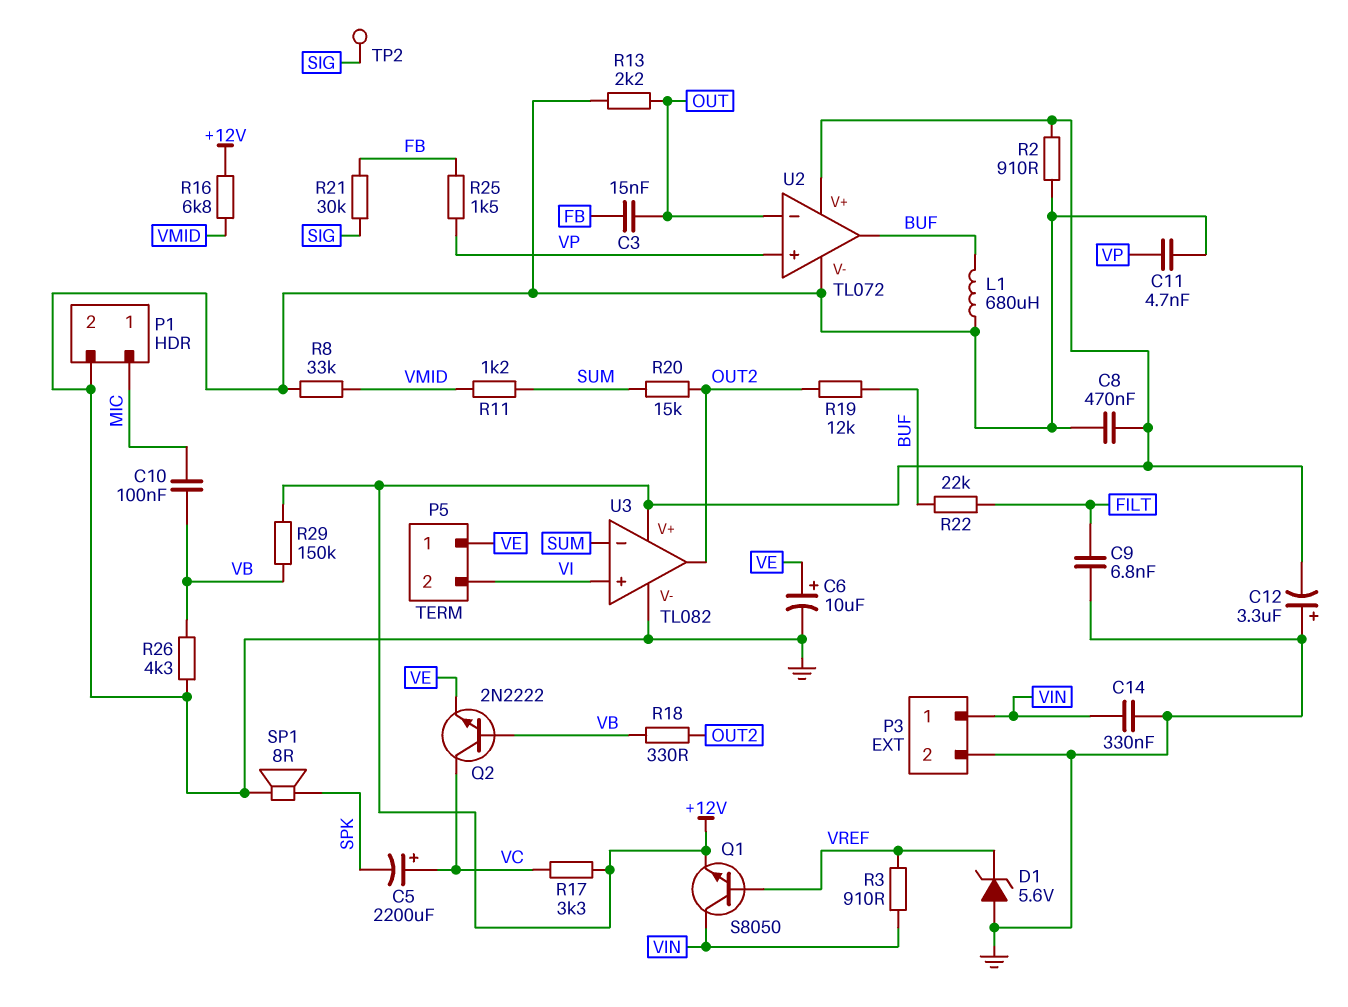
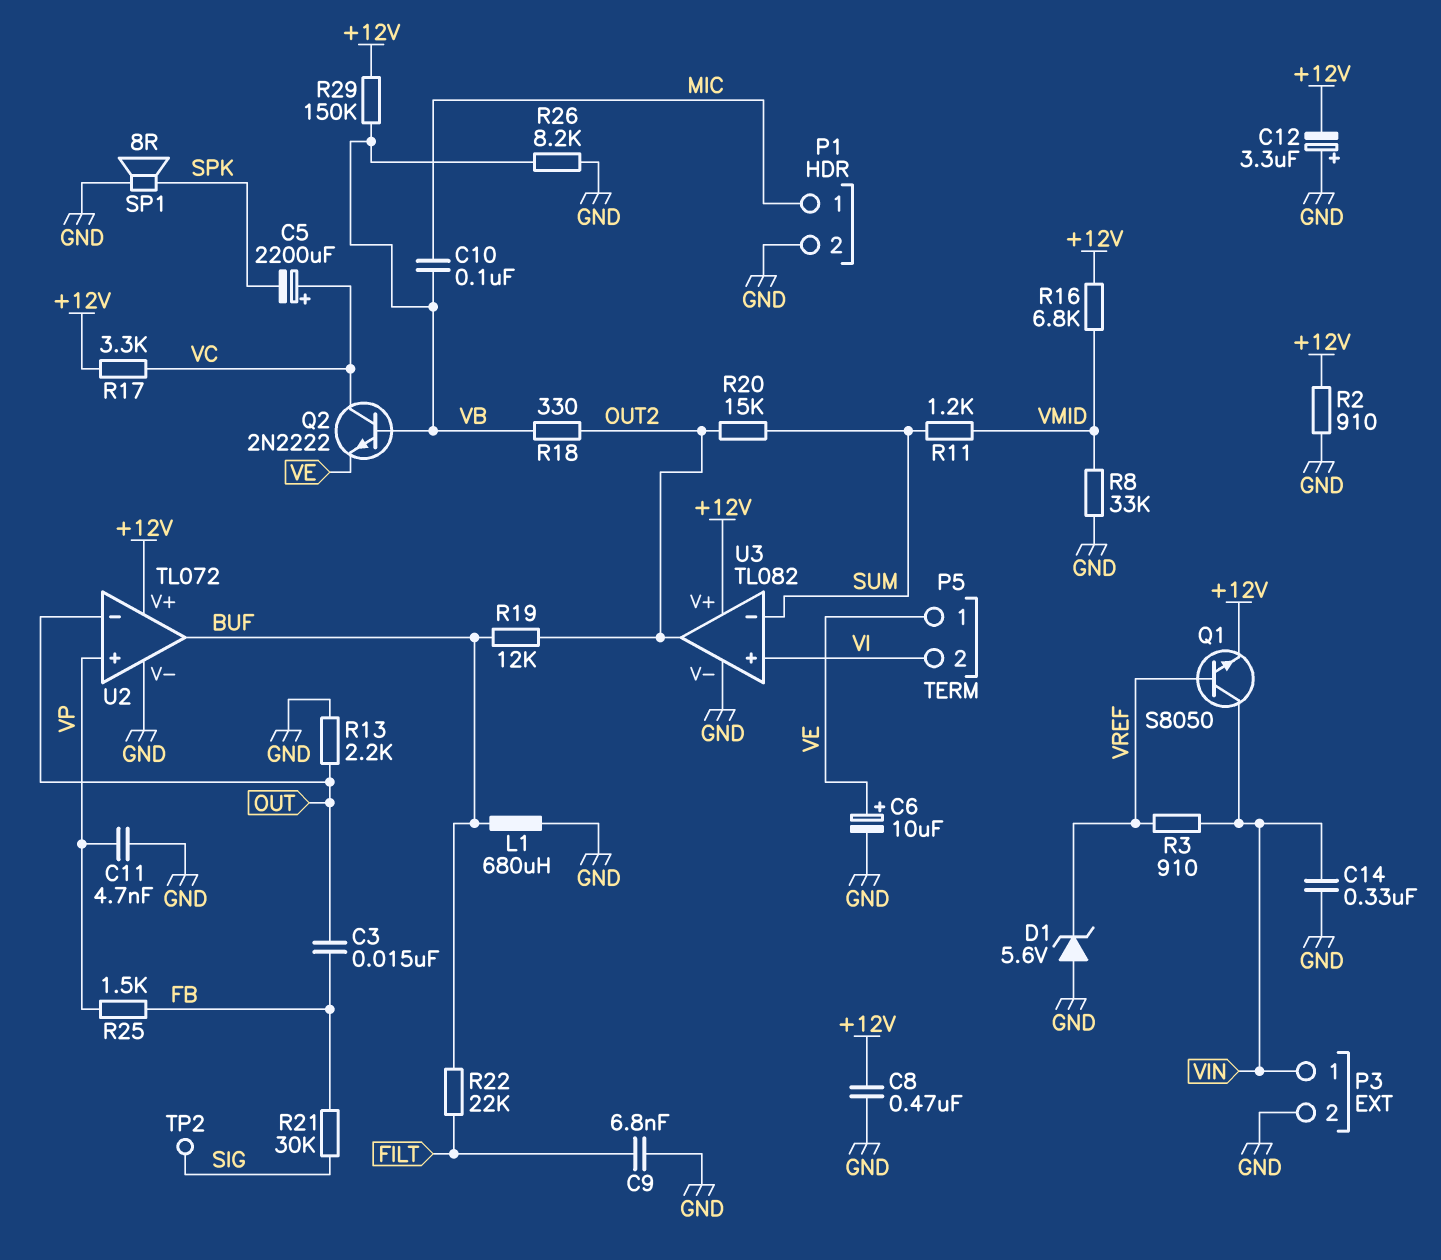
R26: 4.3k (GND, VB) -> 8.2k (GND, VB)

